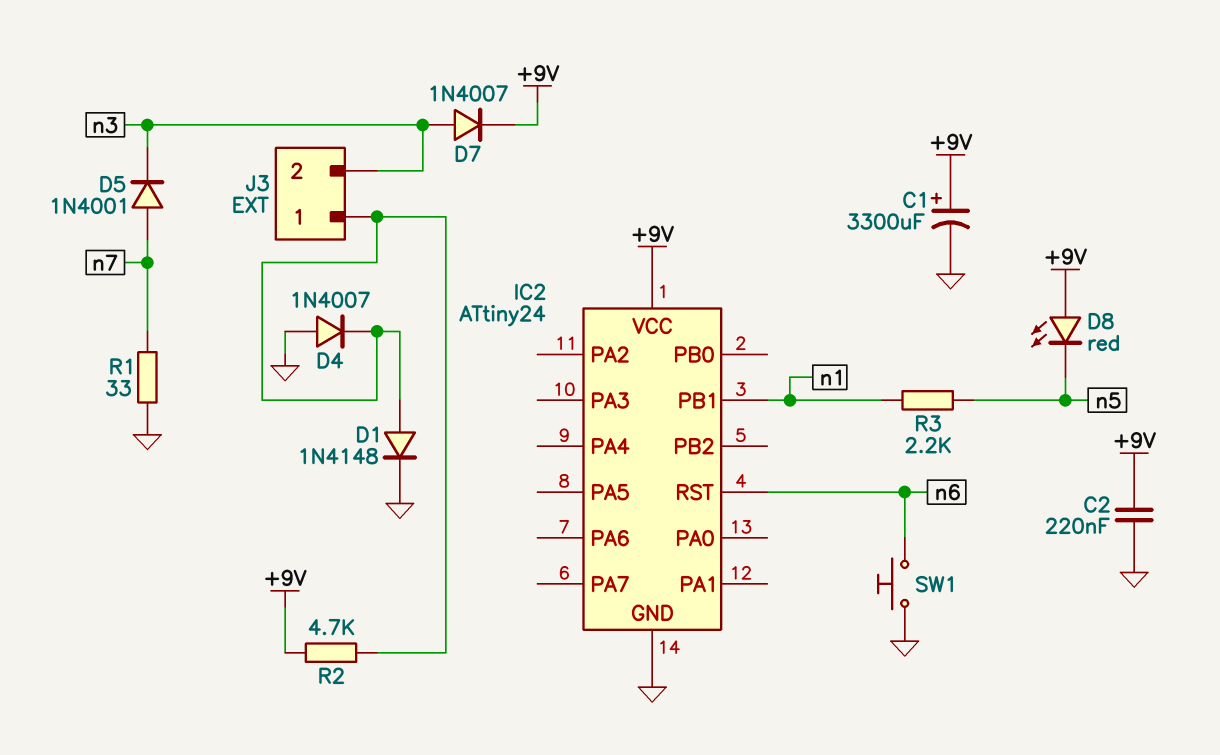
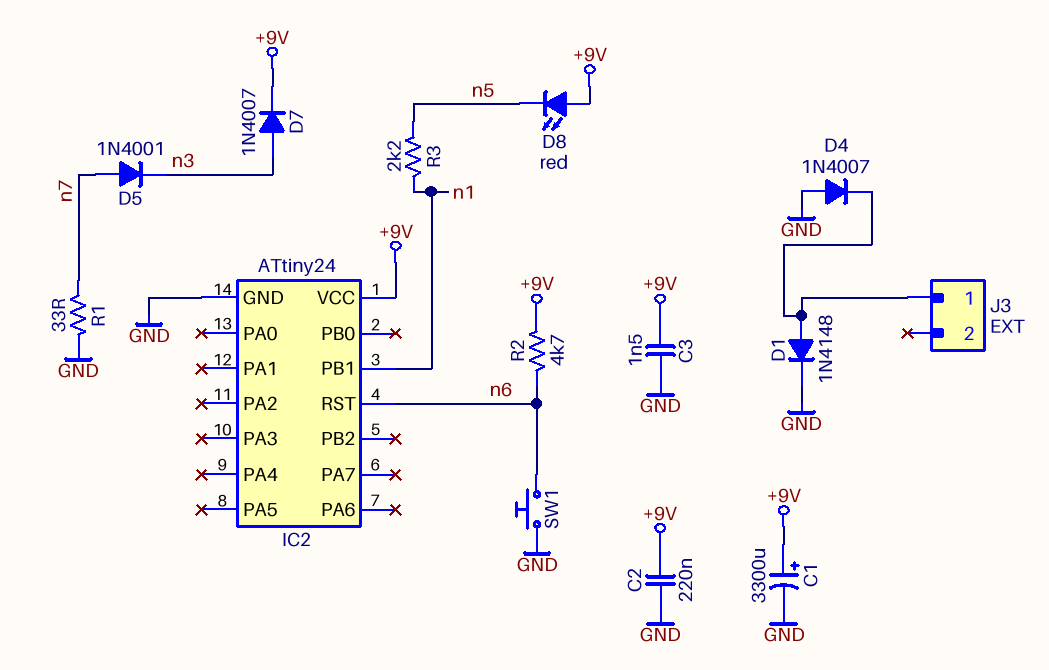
C3: none -> 1.5nF (+9V, GND)
J3 pin 2: n3 -> none
R2: 4.7k (+9V, J3/1) -> 4.7k (+9V, n6)

